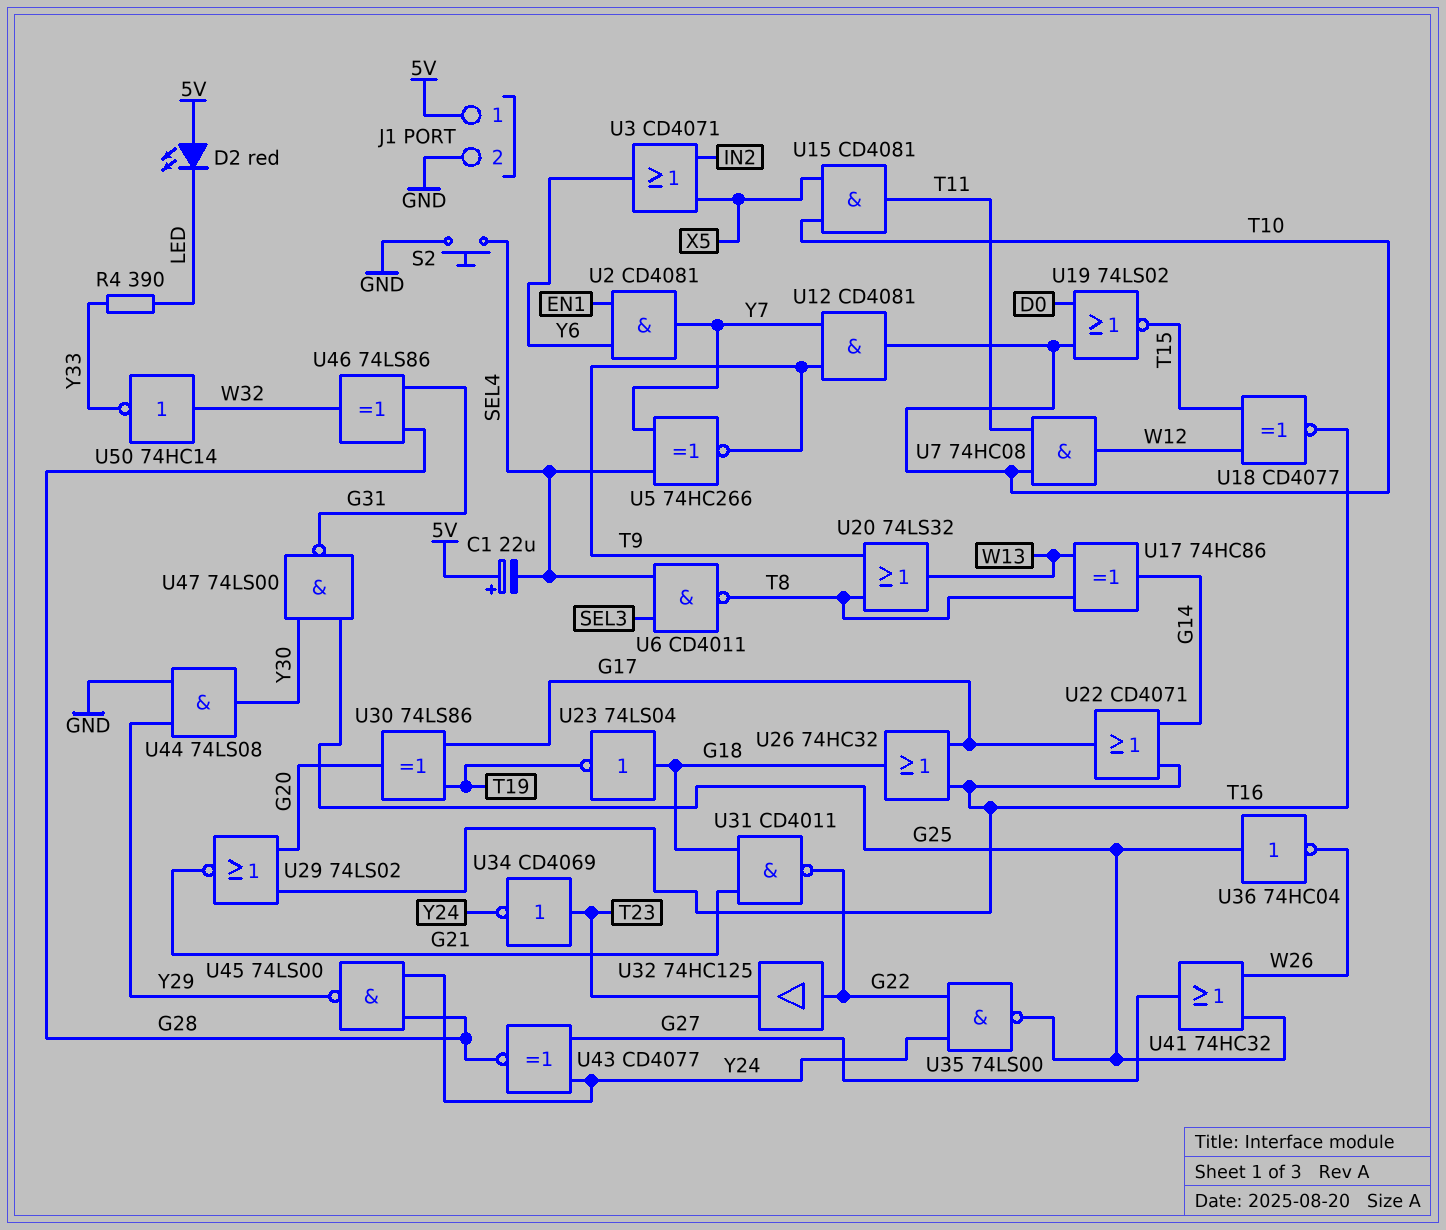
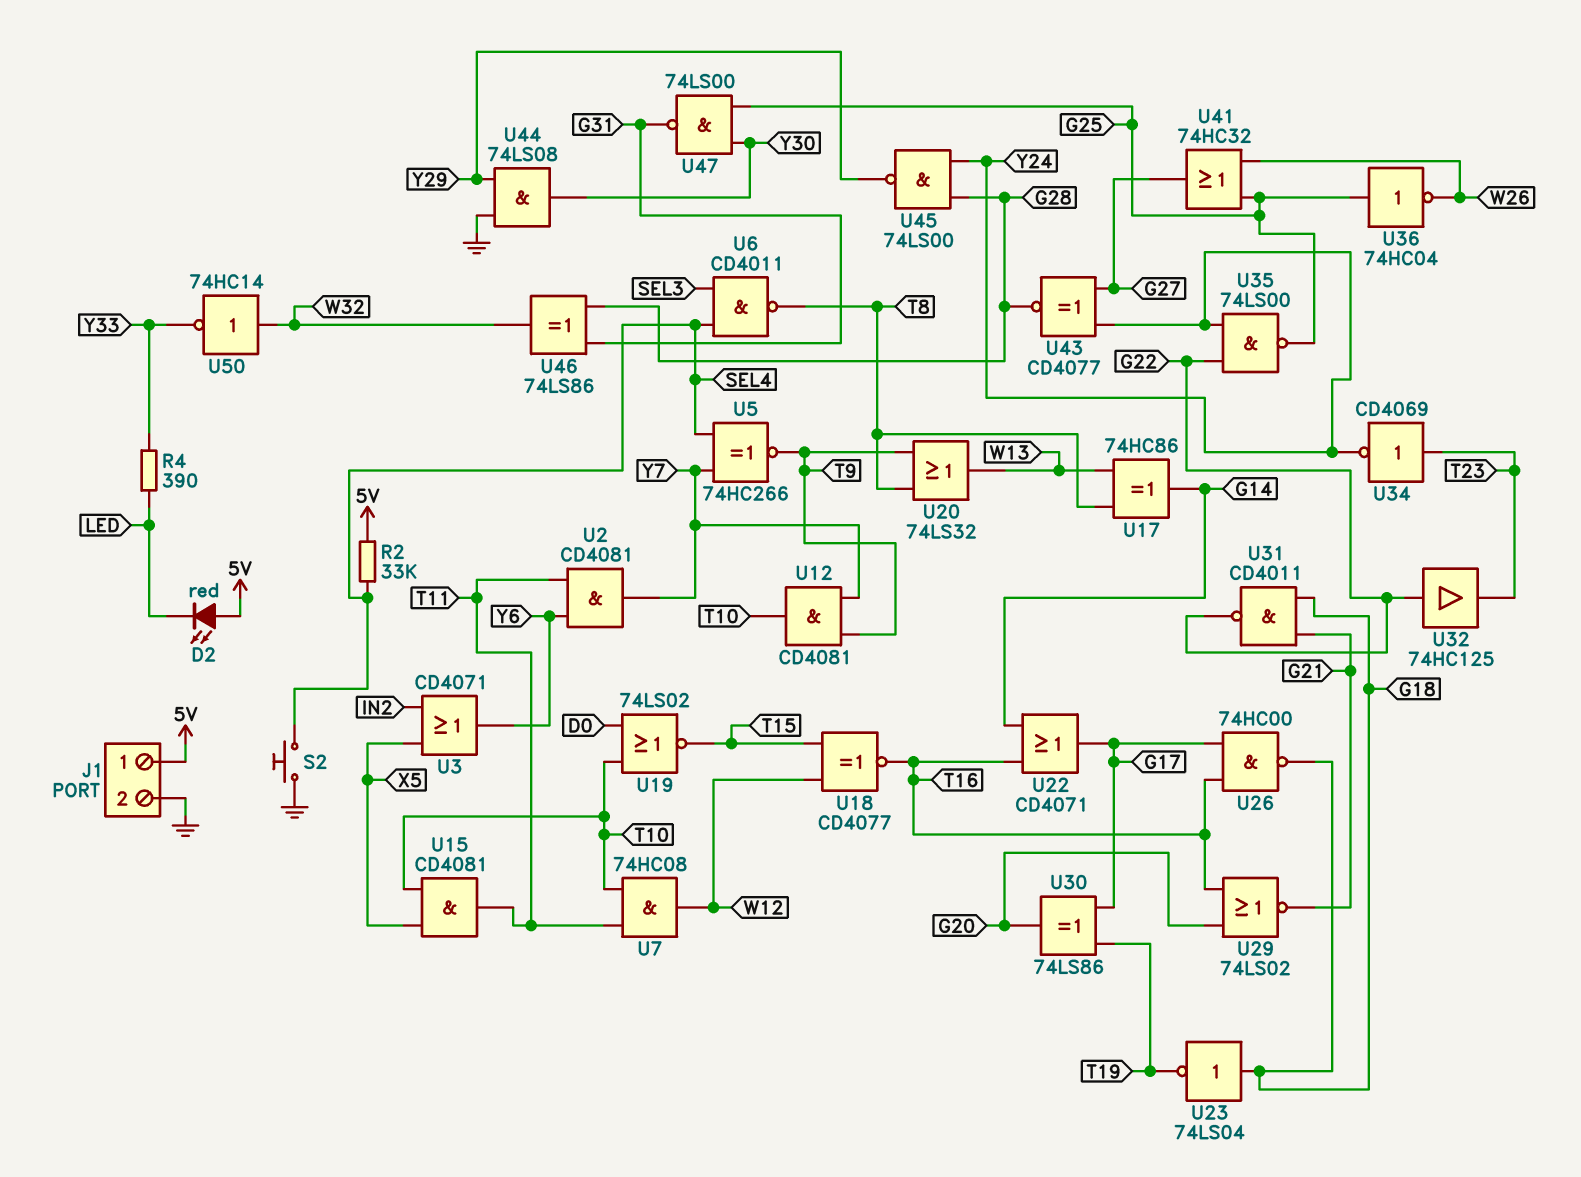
C1: 22uF (plus 5V, minus SEL4) -> none
R2: none -> 33k (5V, SEL4)
U2: AND CD4081 (in EN1, in Y6, out Y7) -> AND CD4081 (in T11, in Y6, out Y7)
U26: OR 74HC32 (in G17, in T16, out G18) -> NAND 74HC00 (in G17, in T16, out G18)

